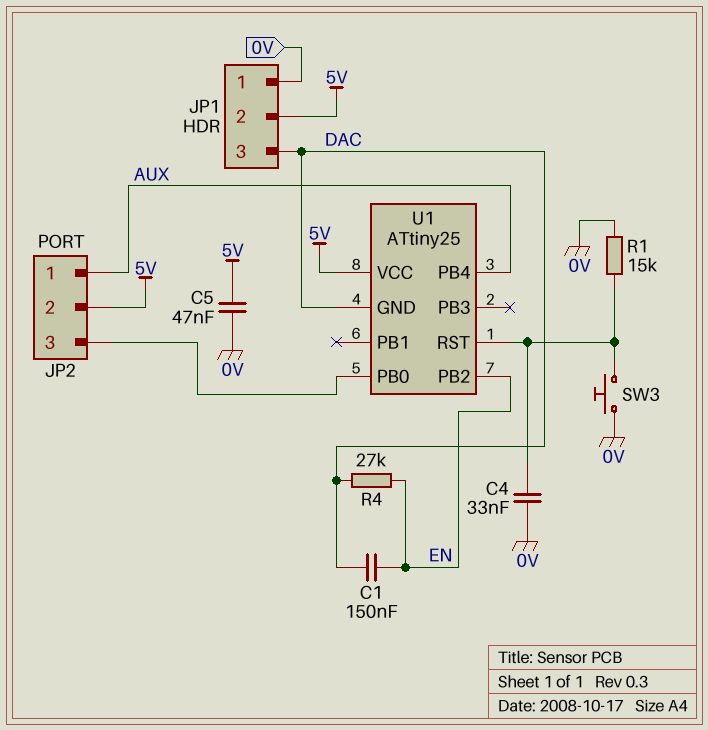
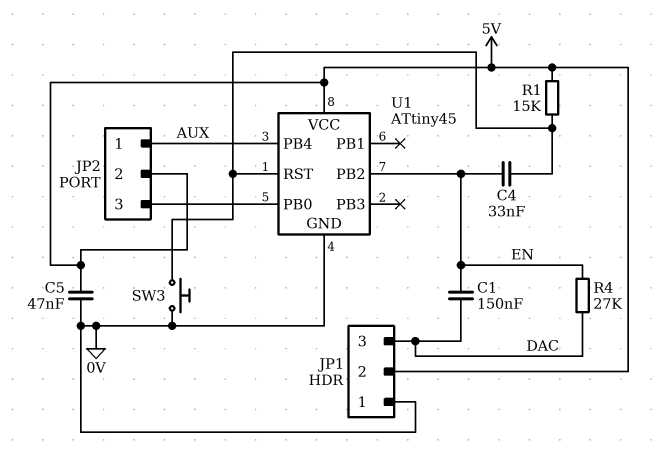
C4: 33nF (0V, U1/RST) -> 33nF (EN, U1/RST)
R1: 15k (0V, U1/RST) -> 15k (5V, U1/RST)
U1: ATtiny25 -> ATtiny45
U1 pin GND: DAC -> 0V

